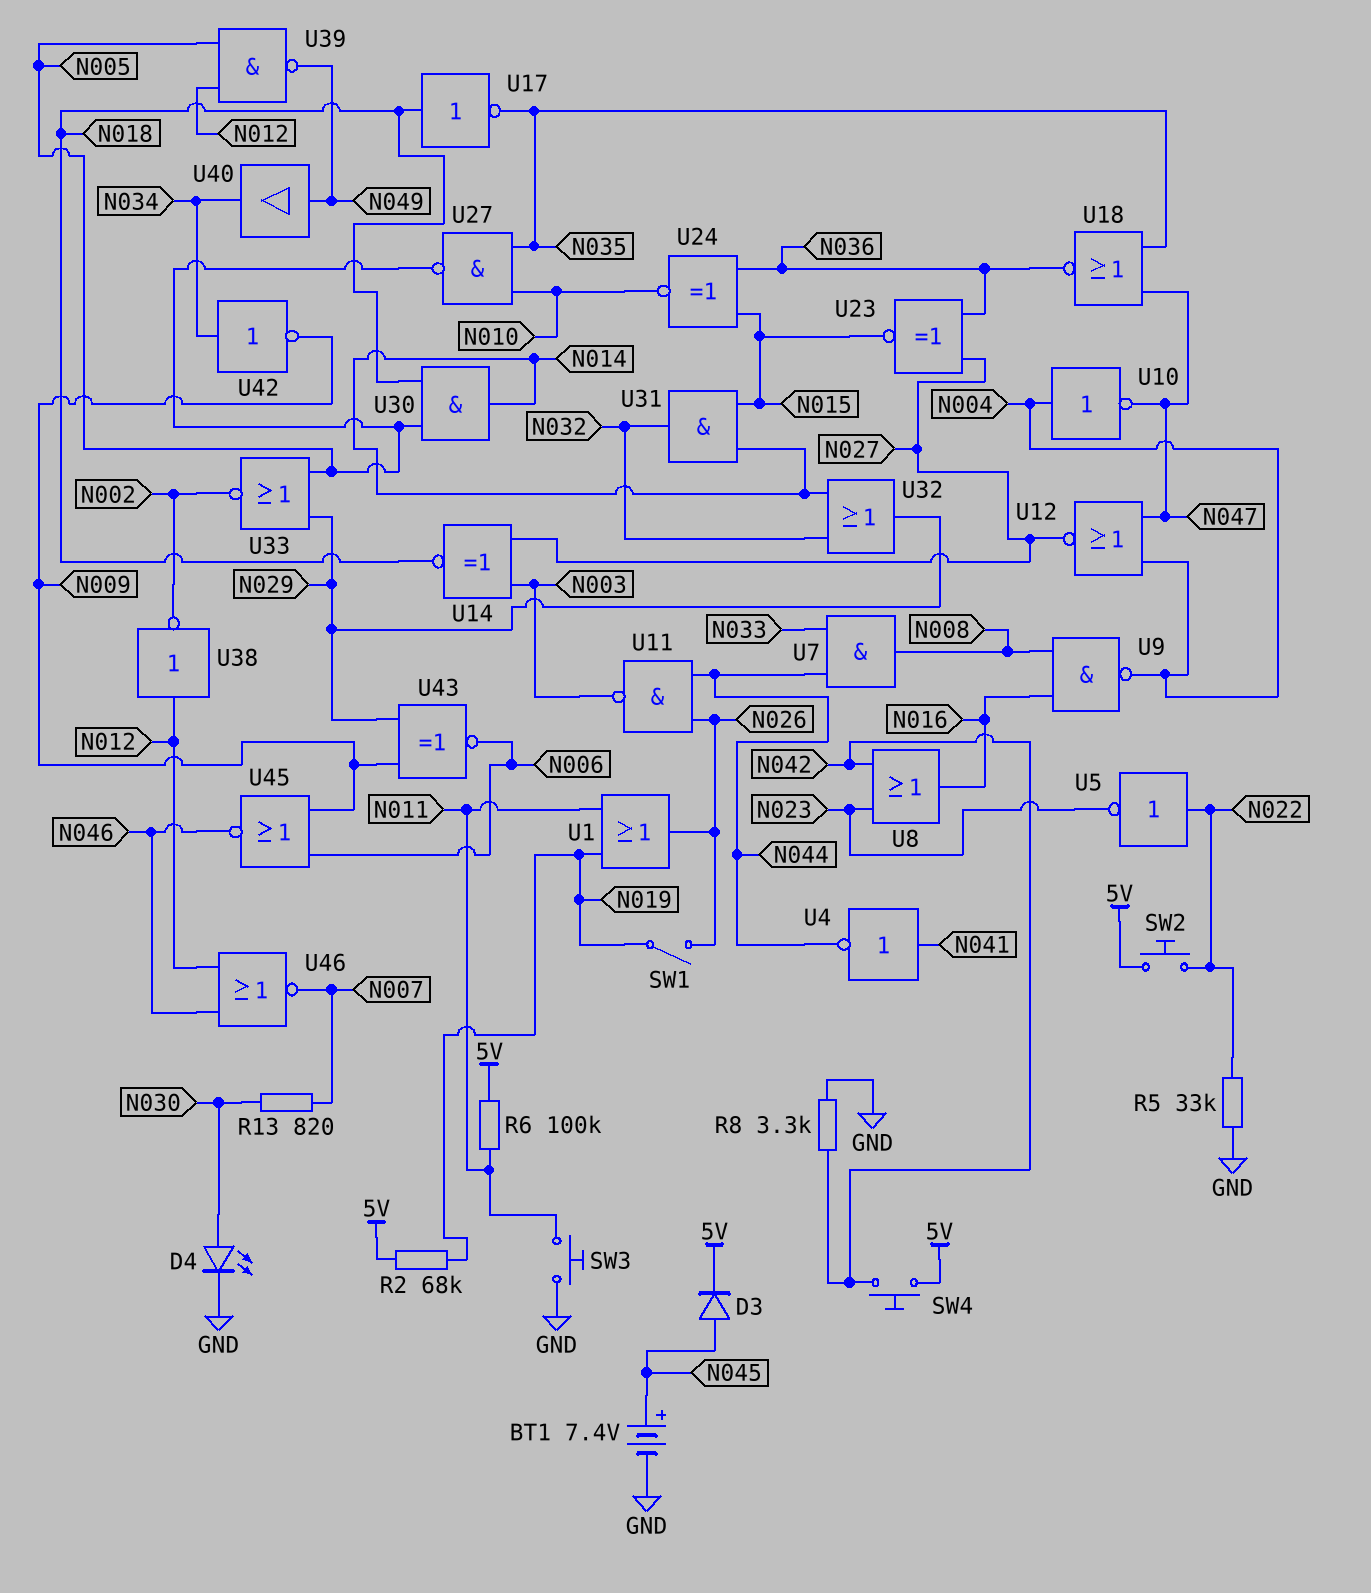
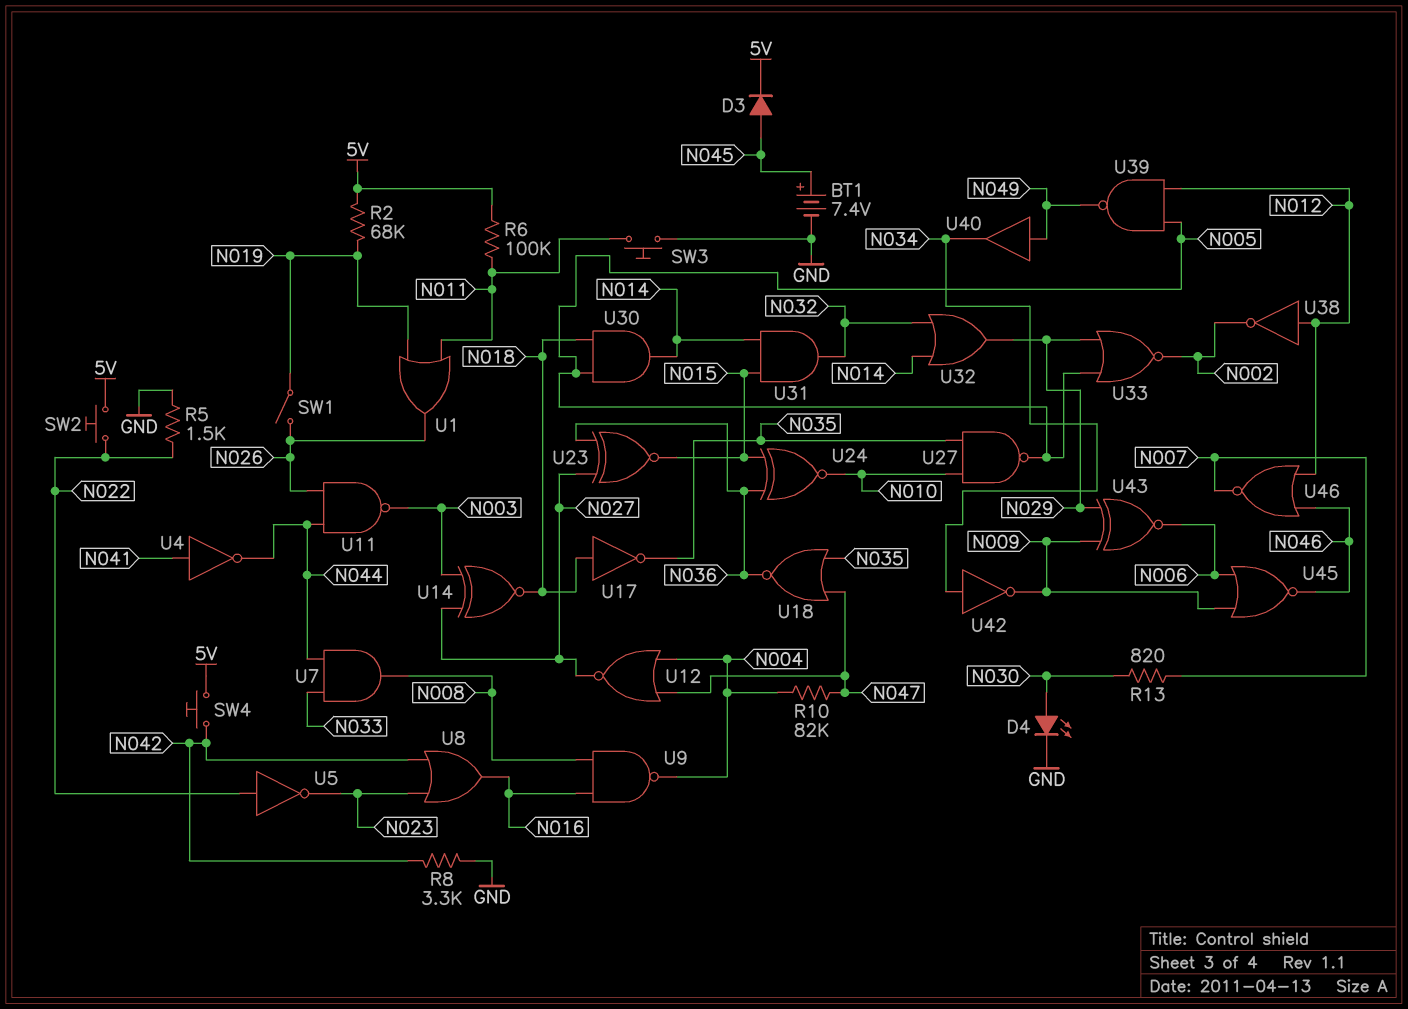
R5: 33k (GND, N022) -> 1.5k (GND, N022)
R10: none -> 82k (N004, N047)
U10: NOT (in N004, out N047) -> none

